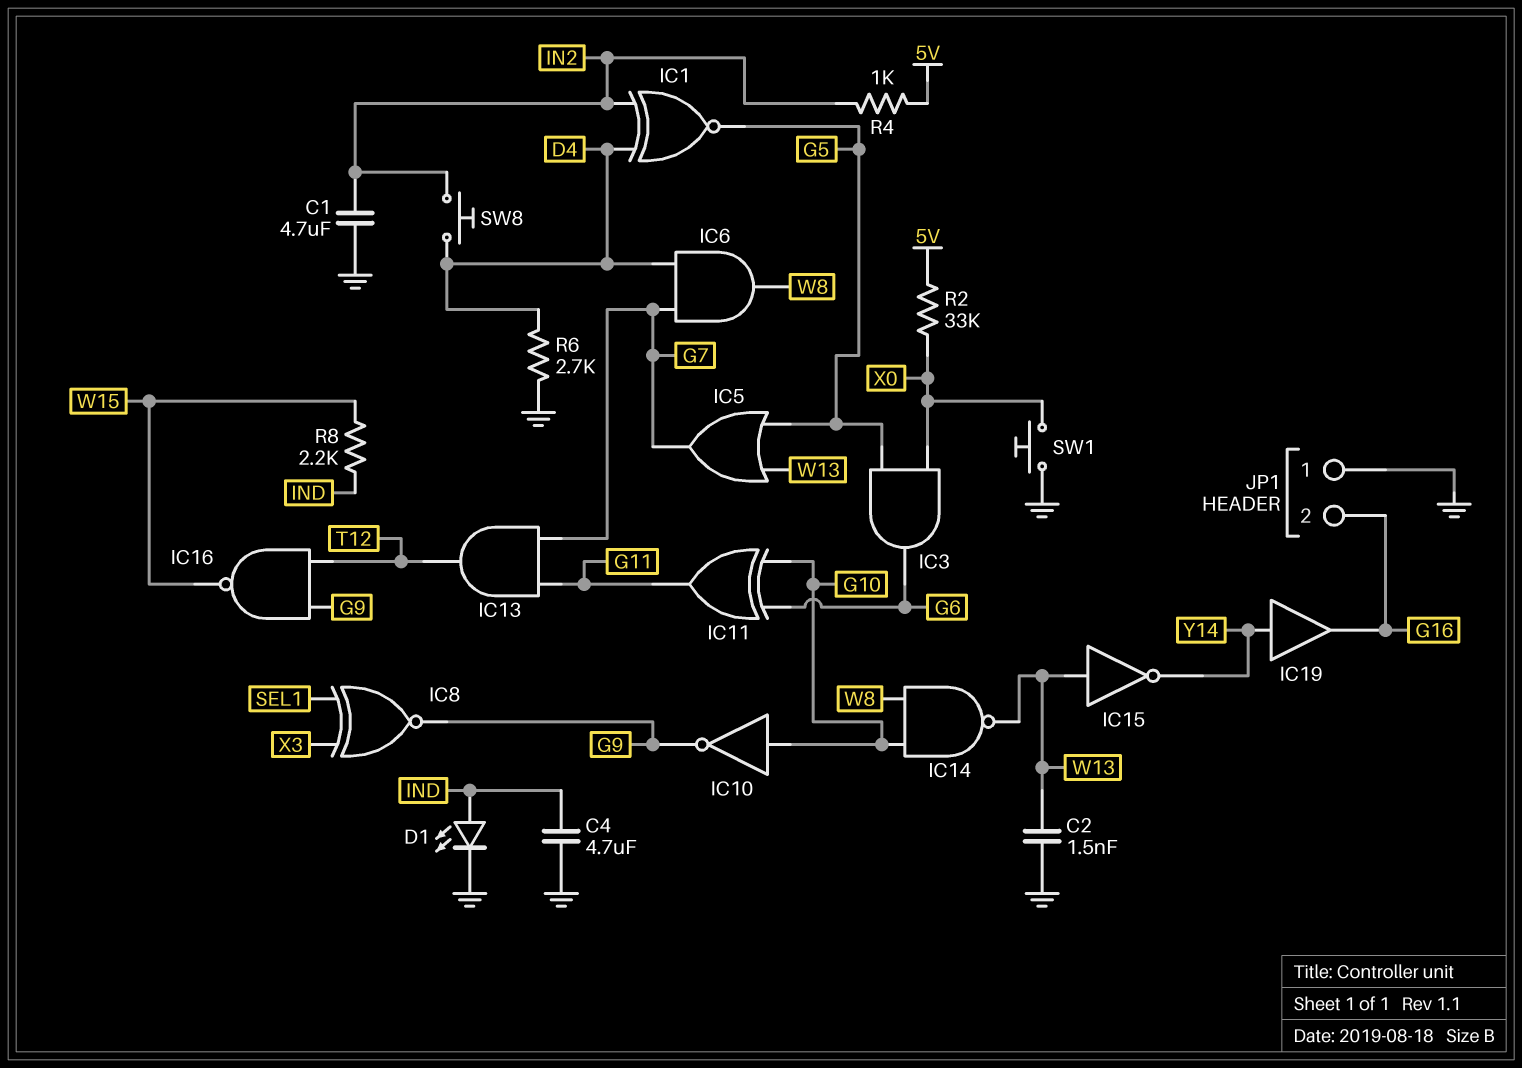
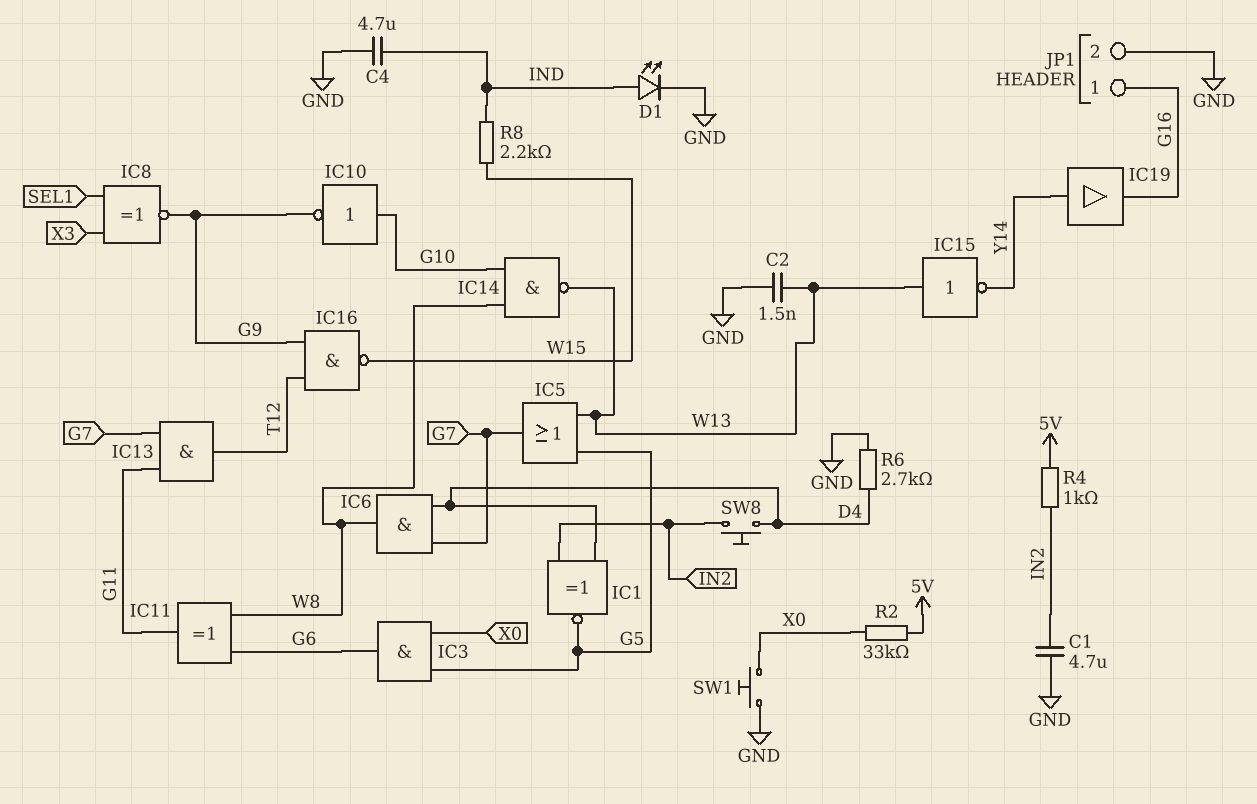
IC11: XOR (in G6, in G10, out G11) -> XOR (in G6, in W8, out G11)
JP1 pin 1: GND -> G16
JP1 pin 2: G16 -> GND

